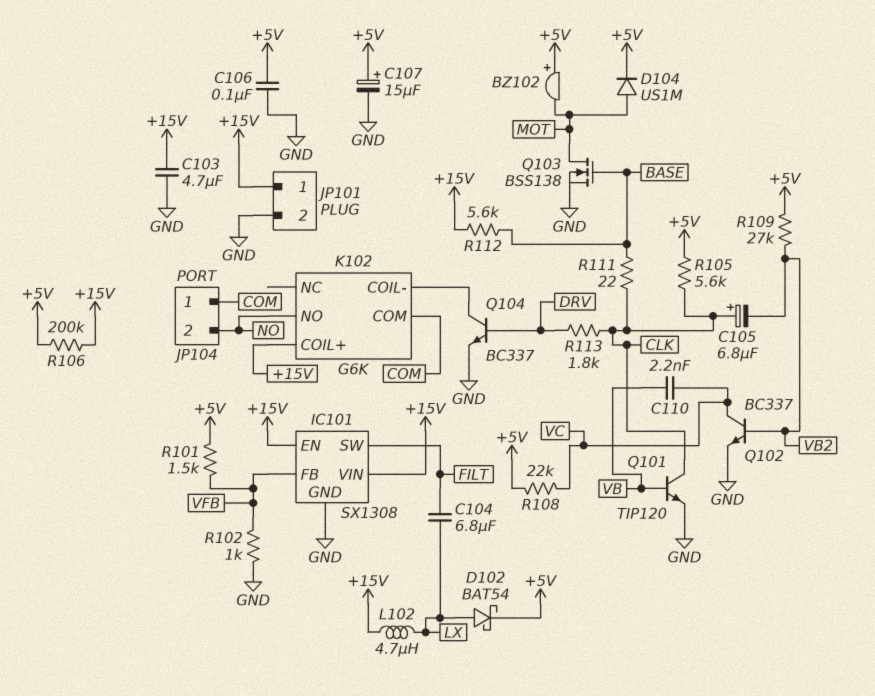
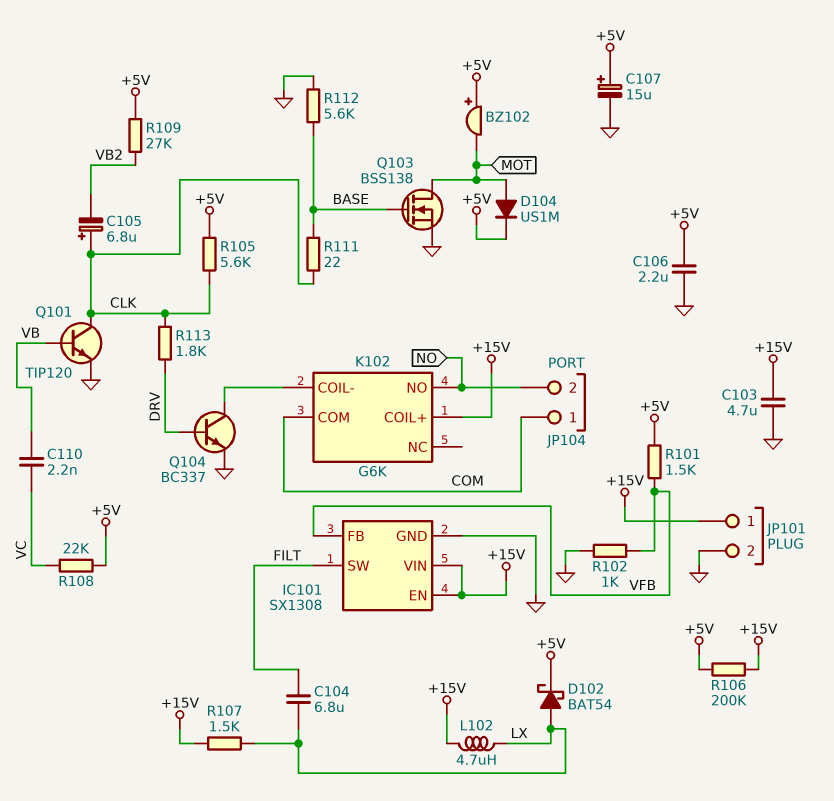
C106: 100nF (+5V, GND) -> 2.2uF (+5V, GND)
Q102: NPN BC337 (B VB2, C VC, E GND) -> none
R107: none -> 1.5k (+15V, LX)
R112: 5.6k (+15V, BASE) -> 5.6k (BASE, GND)

